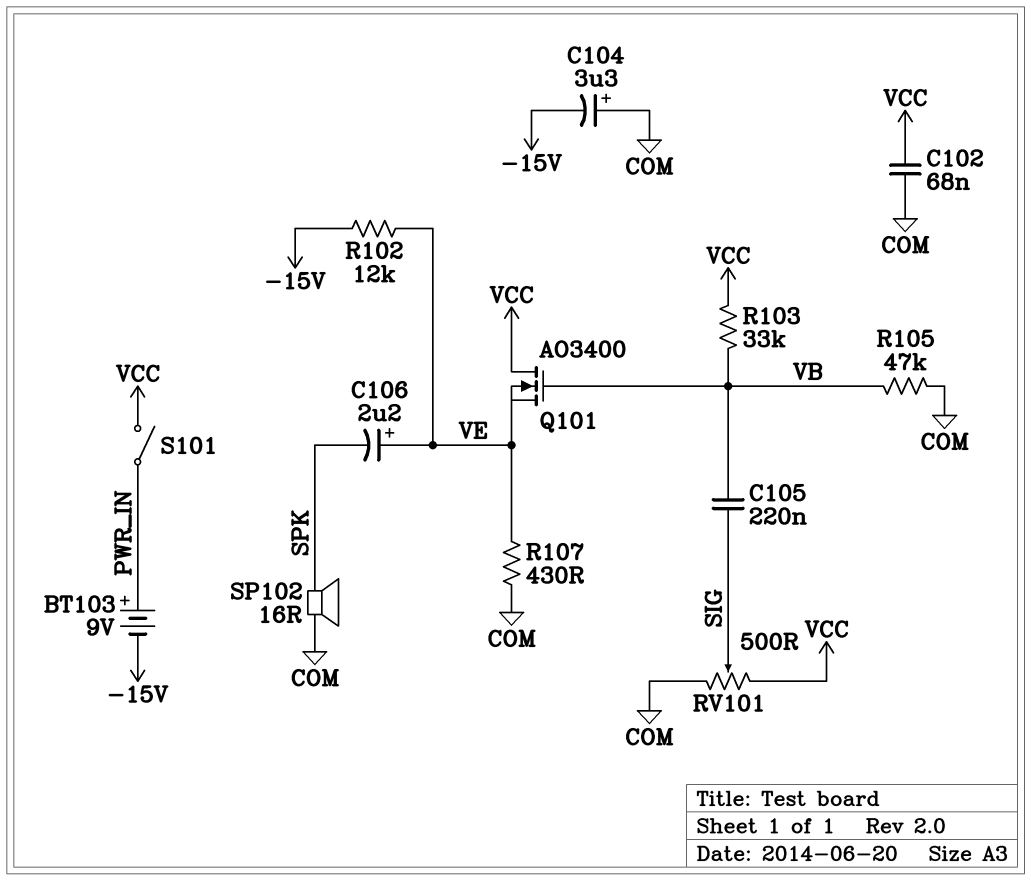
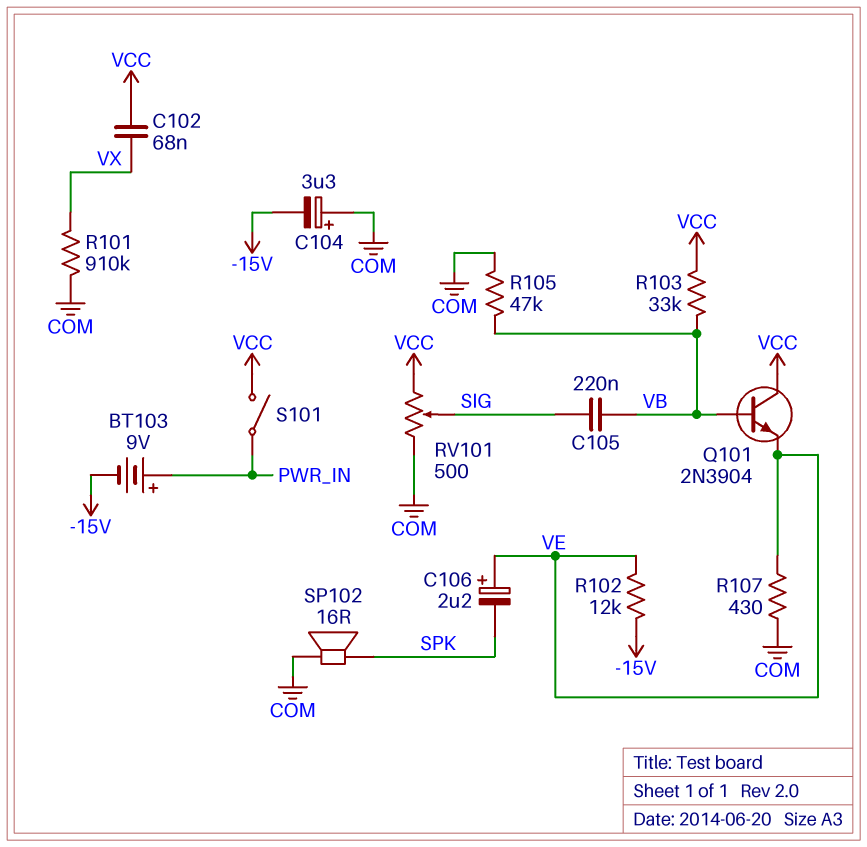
C102: 68nF (COM, VCC) -> 68nF (VCC, VX)
Q101: NMOS AO3400 (G VB, D VCC, S VE) -> NPN 2N3904 (B VB, C VCC, E VE)
R101: none -> 910k (COM, VX)

